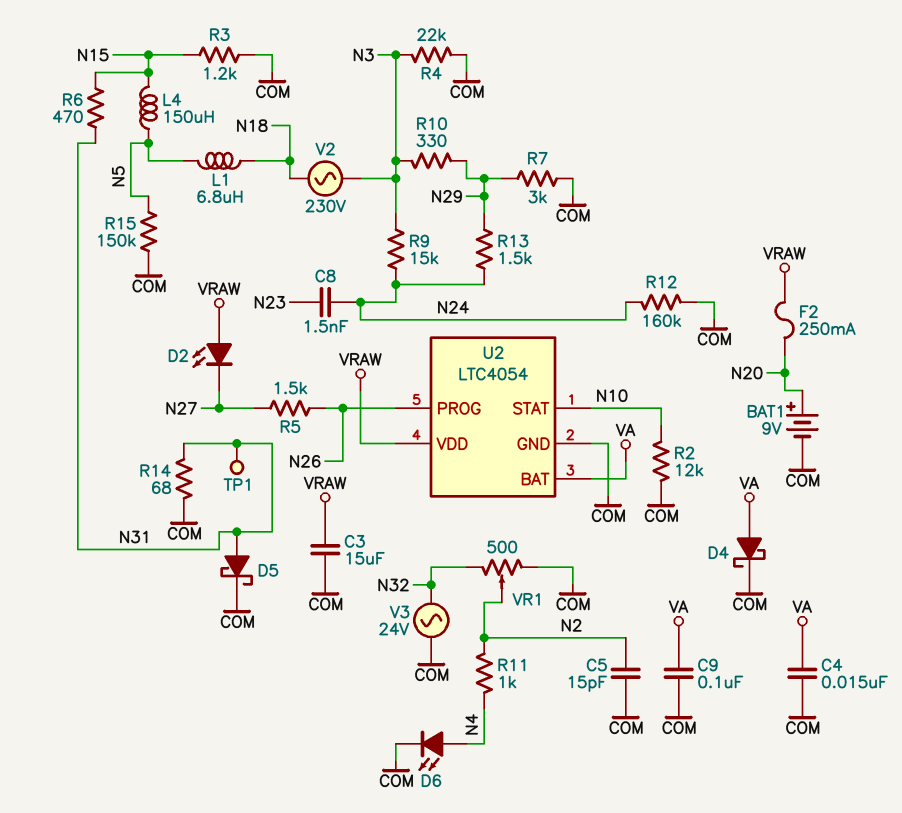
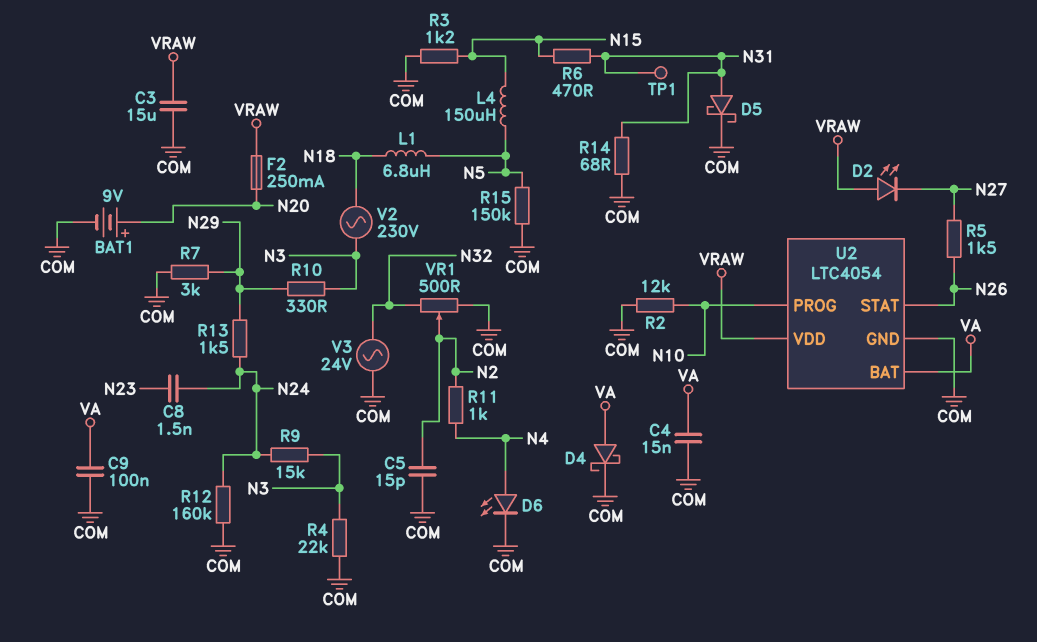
U2 pin PROG: N26 -> N10
U2 pin STAT: N10 -> N26

